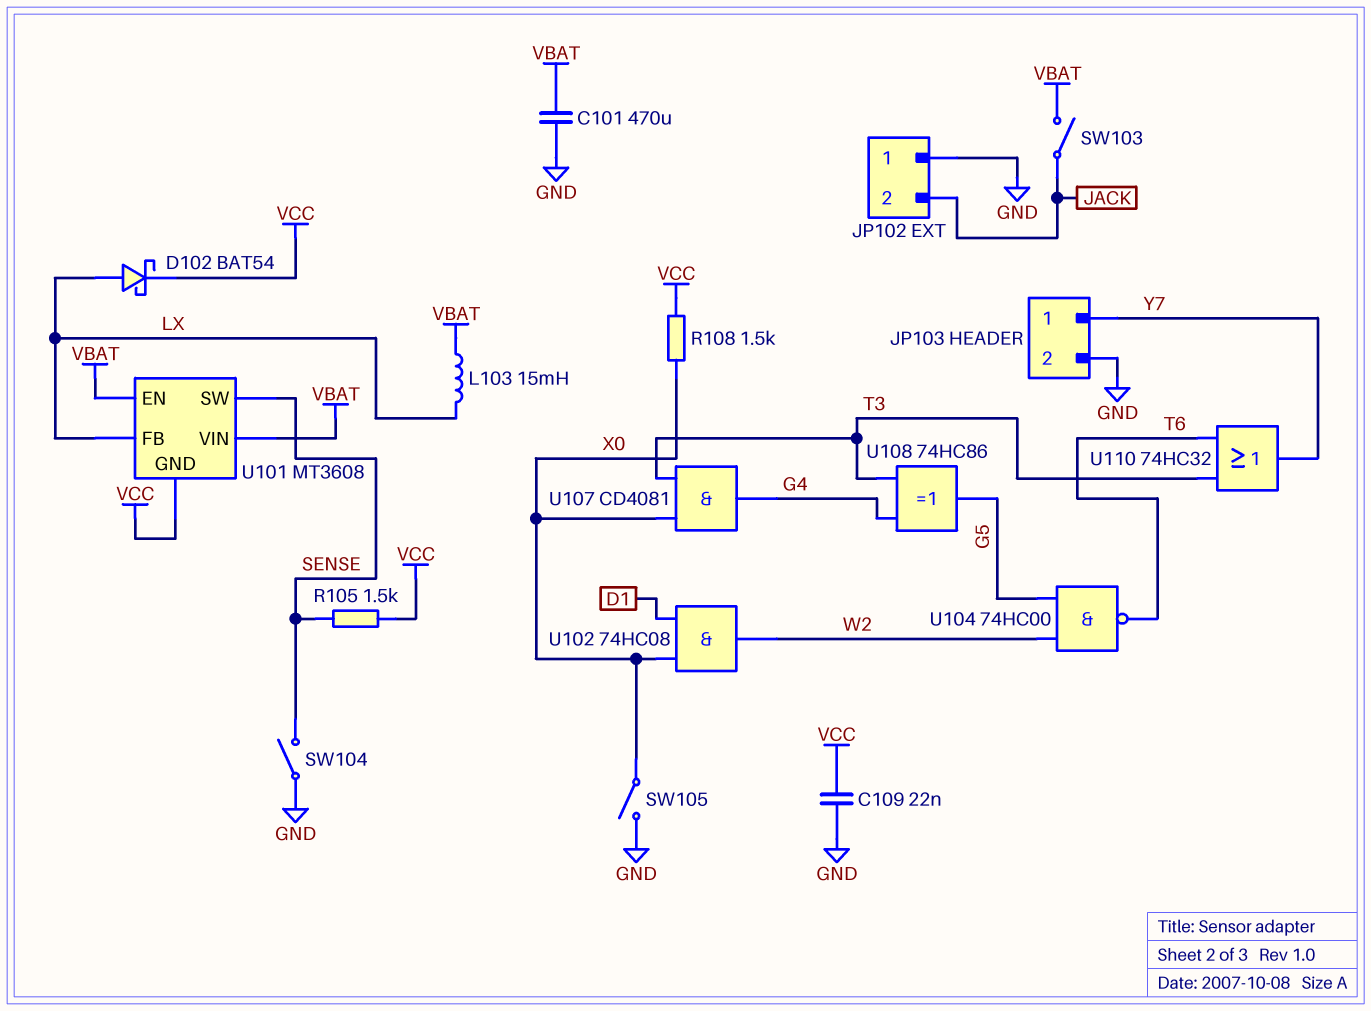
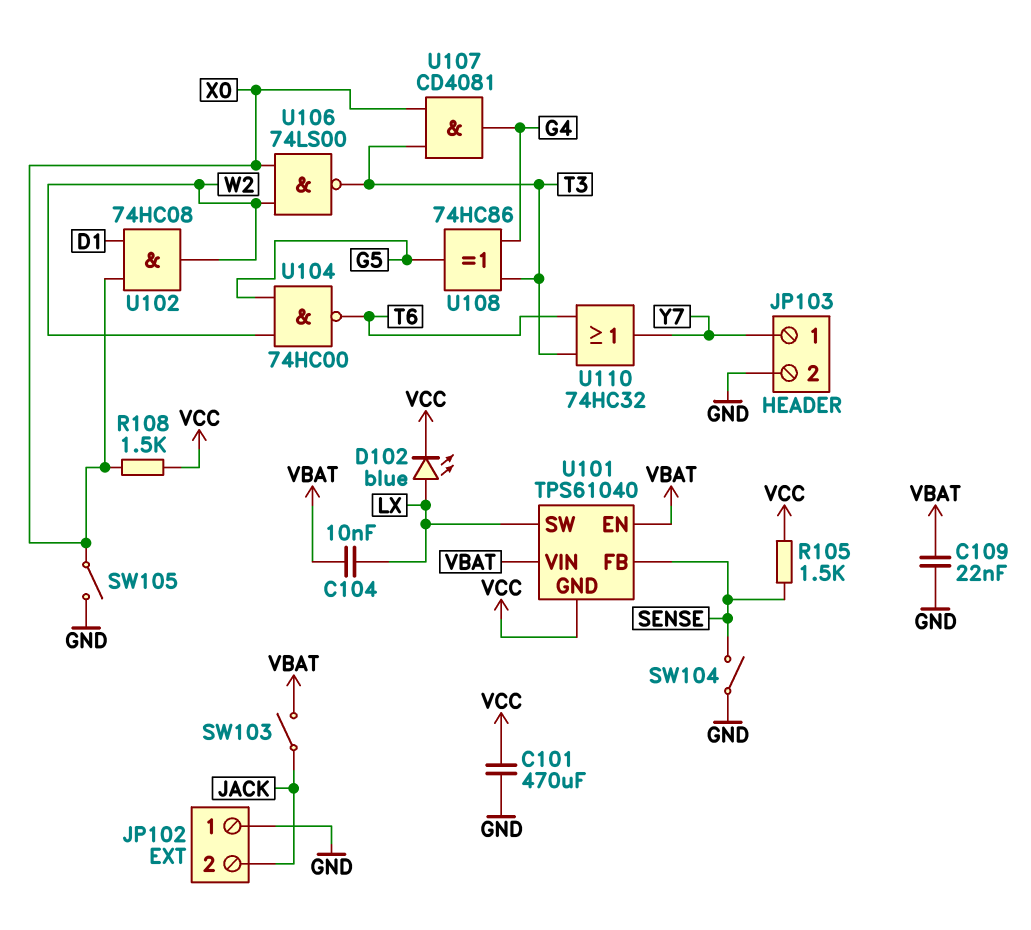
C101: 470uF (GND, VBAT) -> 470uF (GND, VCC)
C104: none -> 10nF (LX, VBAT)
C109: 22nF (GND, VCC) -> 22nF (GND, VBAT)
D102: schottky BAT54 (A LX, K VCC) -> LED blue (A LX, K VCC)
L103: 15mH (LX, VBAT) -> none
U101: MT3608 -> TPS61040
U101 pin FB: LX -> SENSE
U101 pin SW: SENSE -> LX
U106: none -> NAND 74LS00 (in W2, in X0, out T3)

